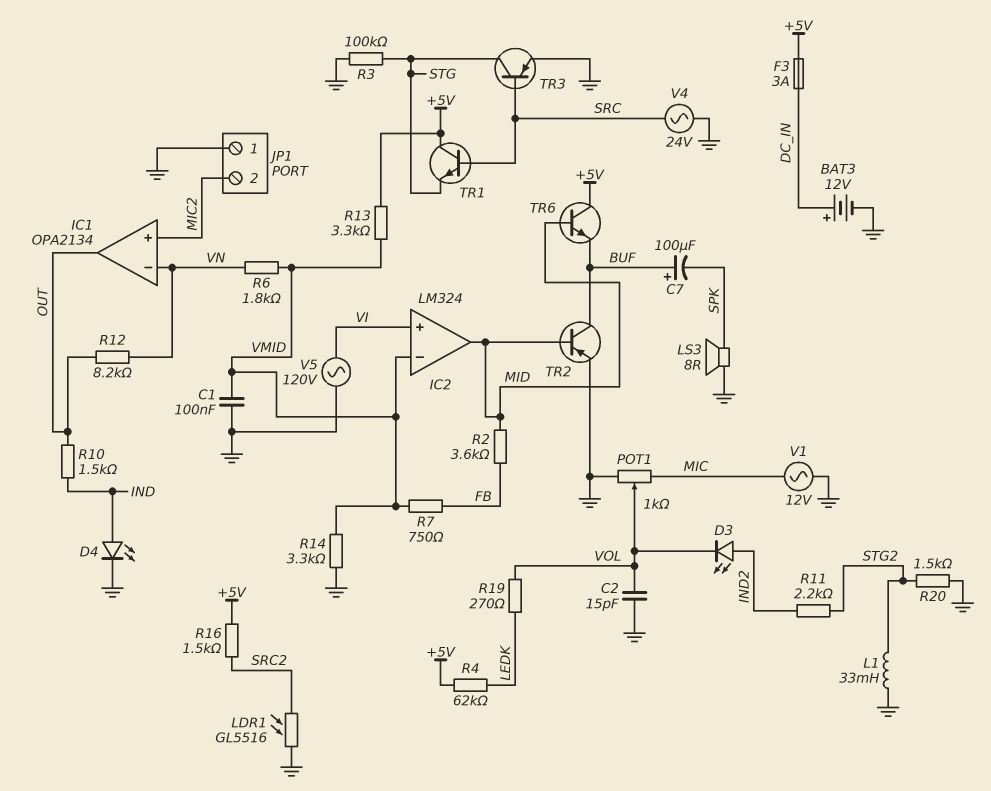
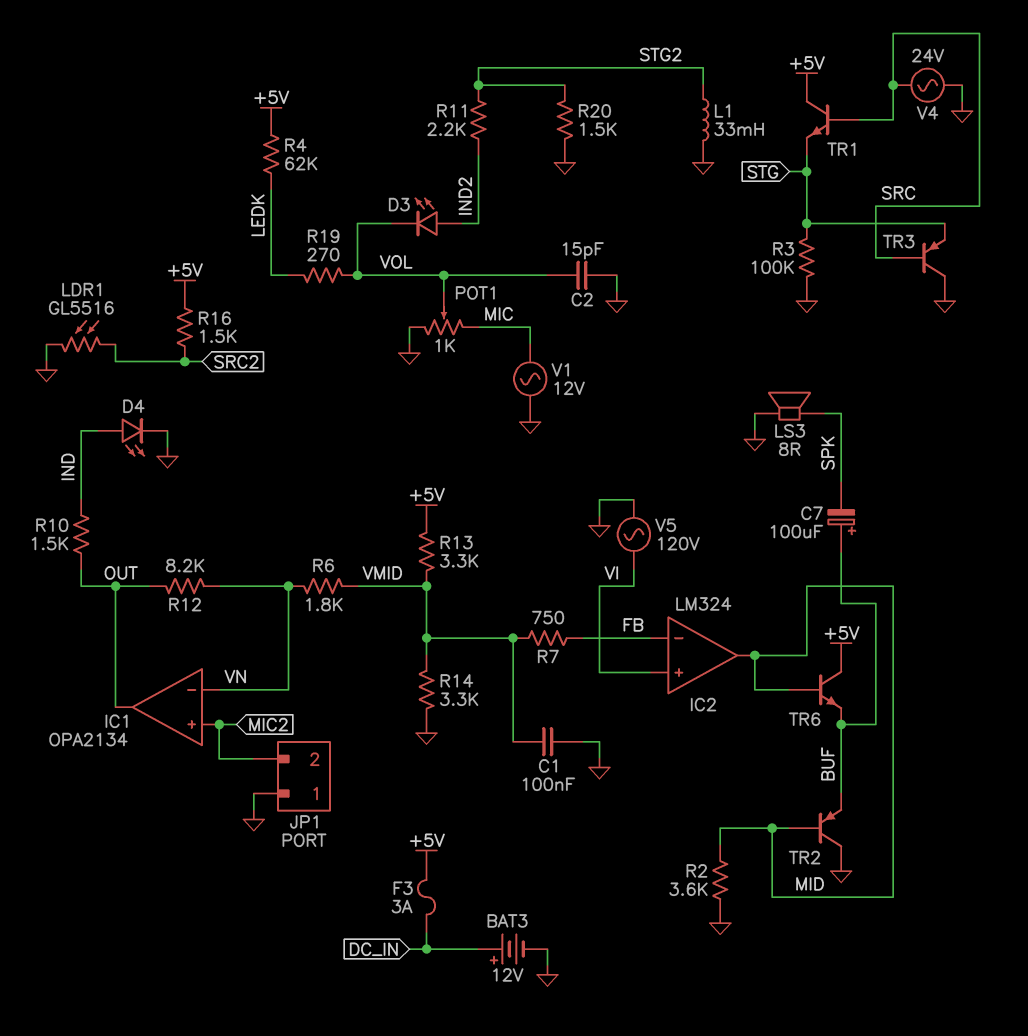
IC2 pin in-: VMID -> FB
R2: 3.6k (FB, MID) -> 3.6k (GND, MID)
TR2: PNP (B MID, C BUF, E GND) -> PNP (B MID, C GND, E BUF)
TR3: PNP (B SRC, C STG, E GND) -> PNP (B SRC, C GND, E STG)

